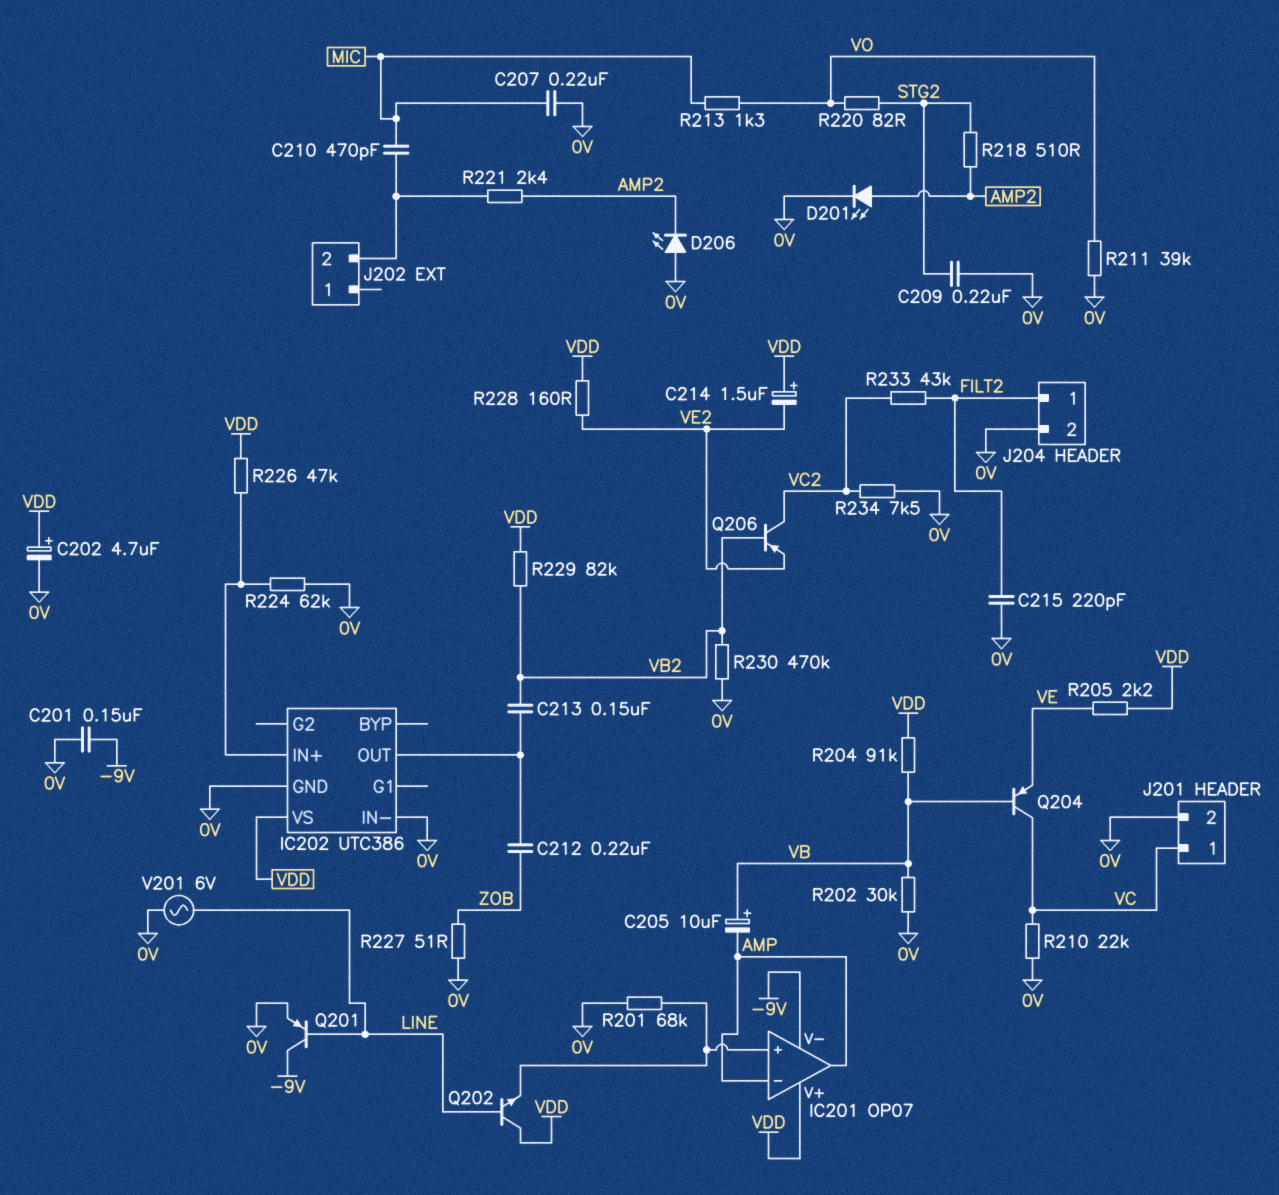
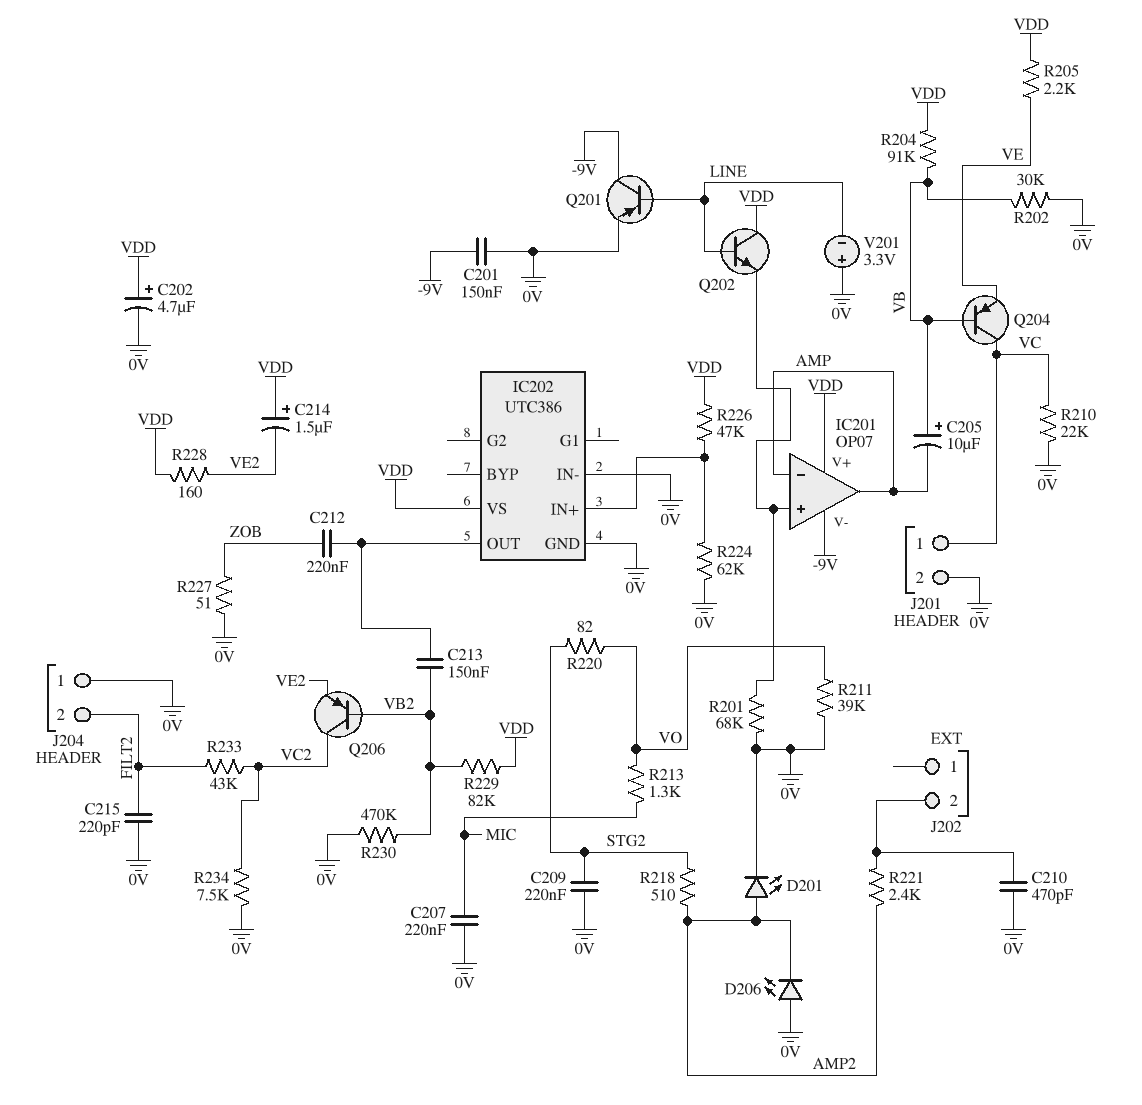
C210: 470pF (J202/2, MIC) -> 470pF (0V, J202/2)
J204 pin 1: FILT2 -> 0V
J204 pin 2: 0V -> FILT2
V201: AC 6V (0V, LINE) -> 3.3V (plus 0V, minus LINE)

